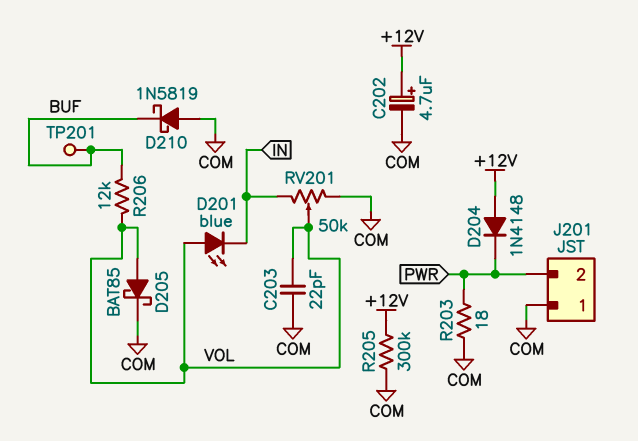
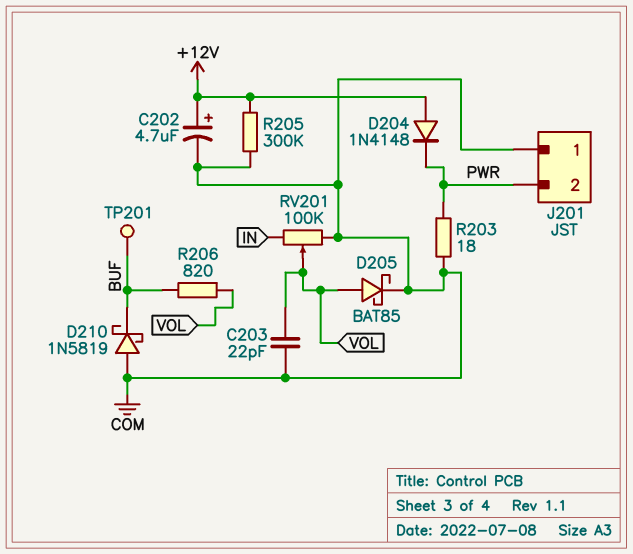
D201: LED blue (A VOL, K IN) -> none
R206: 12k (BUF, VOL) -> 820 (BUF, VOL)
RV201: 50k (COM, IN, wiper VOL) -> 100k (COM, IN, wiper VOL)

